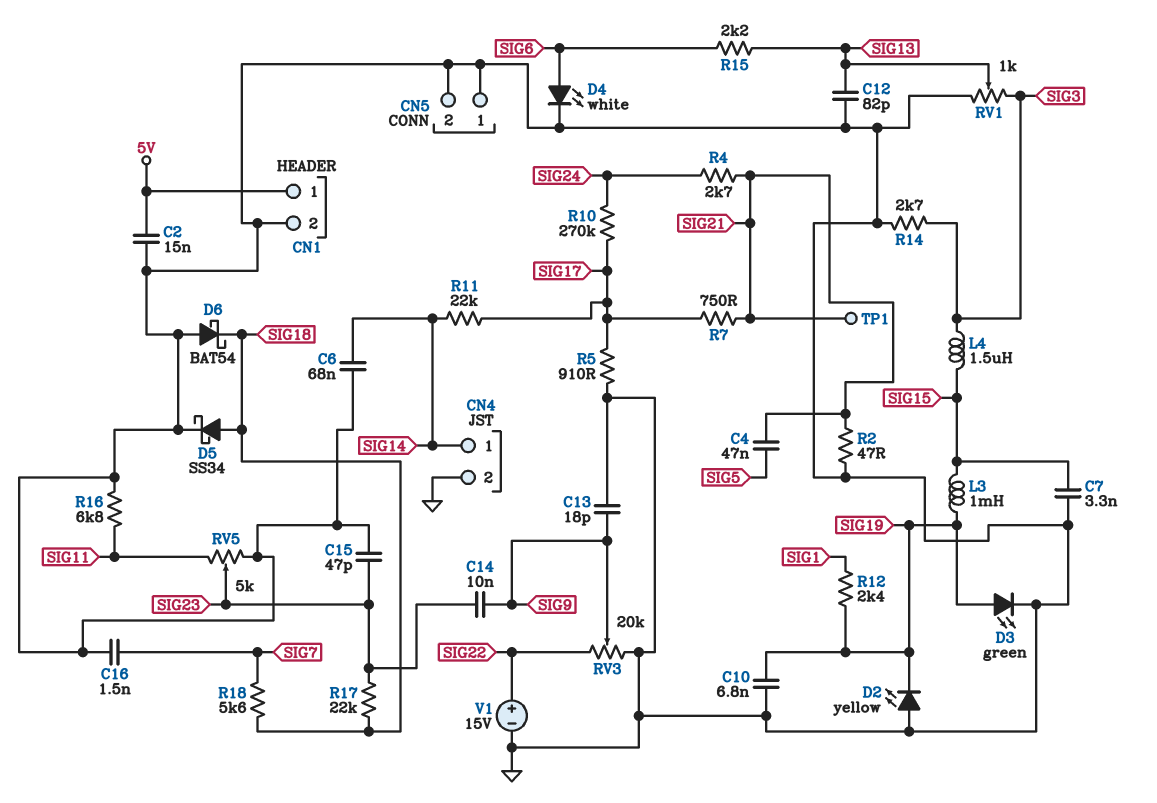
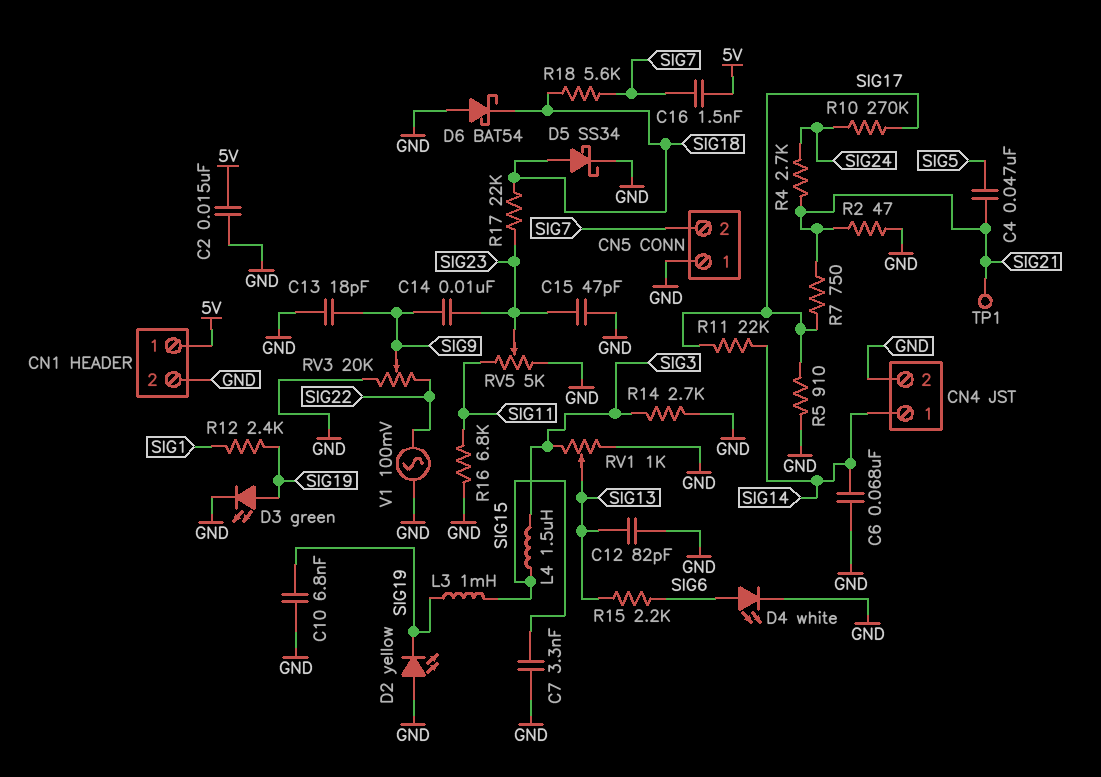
C16: 1.5nF (GND, SIG7) -> 1.5nF (5V, SIG7)
CN5 pin 2: GND -> SIG7
V1: 15V (plus SIG22, minus GND) -> AC 100mV (GND, SIG22)

